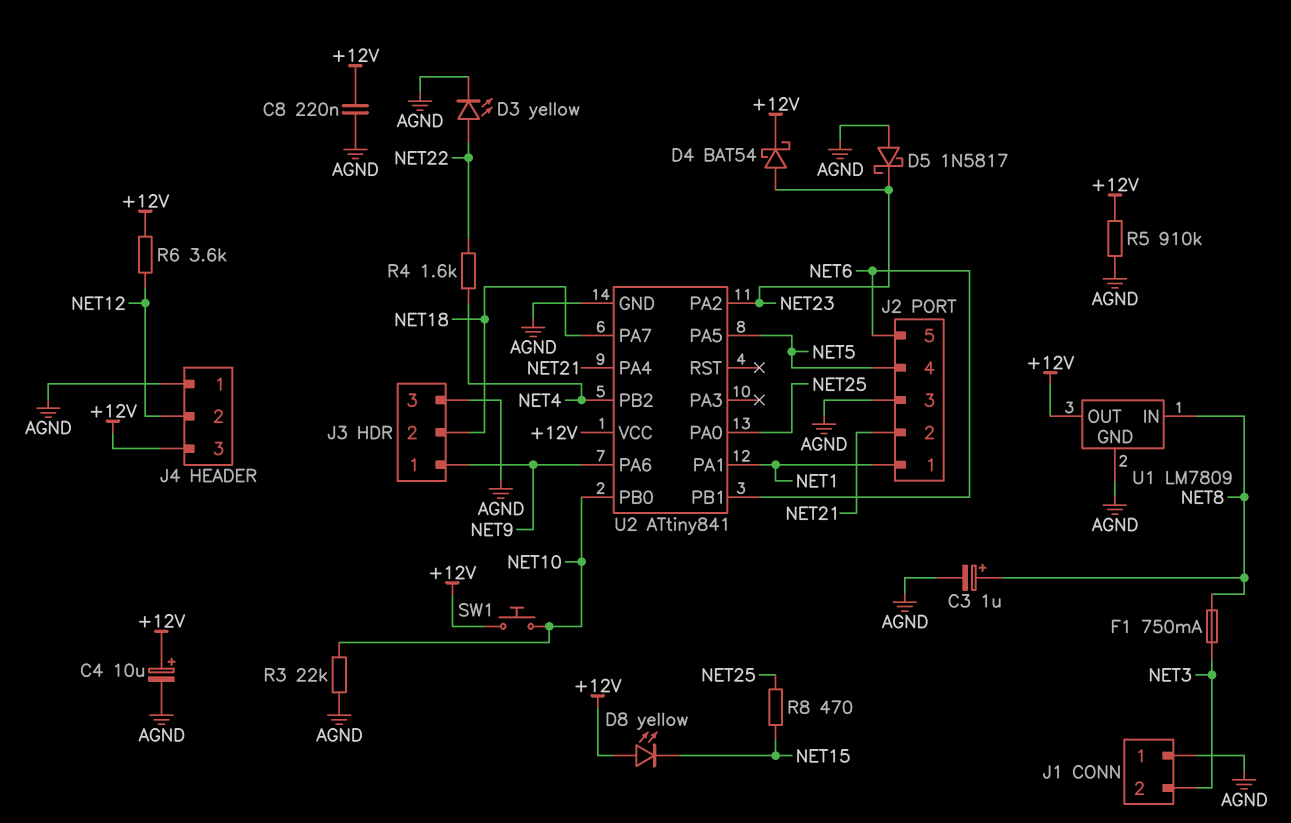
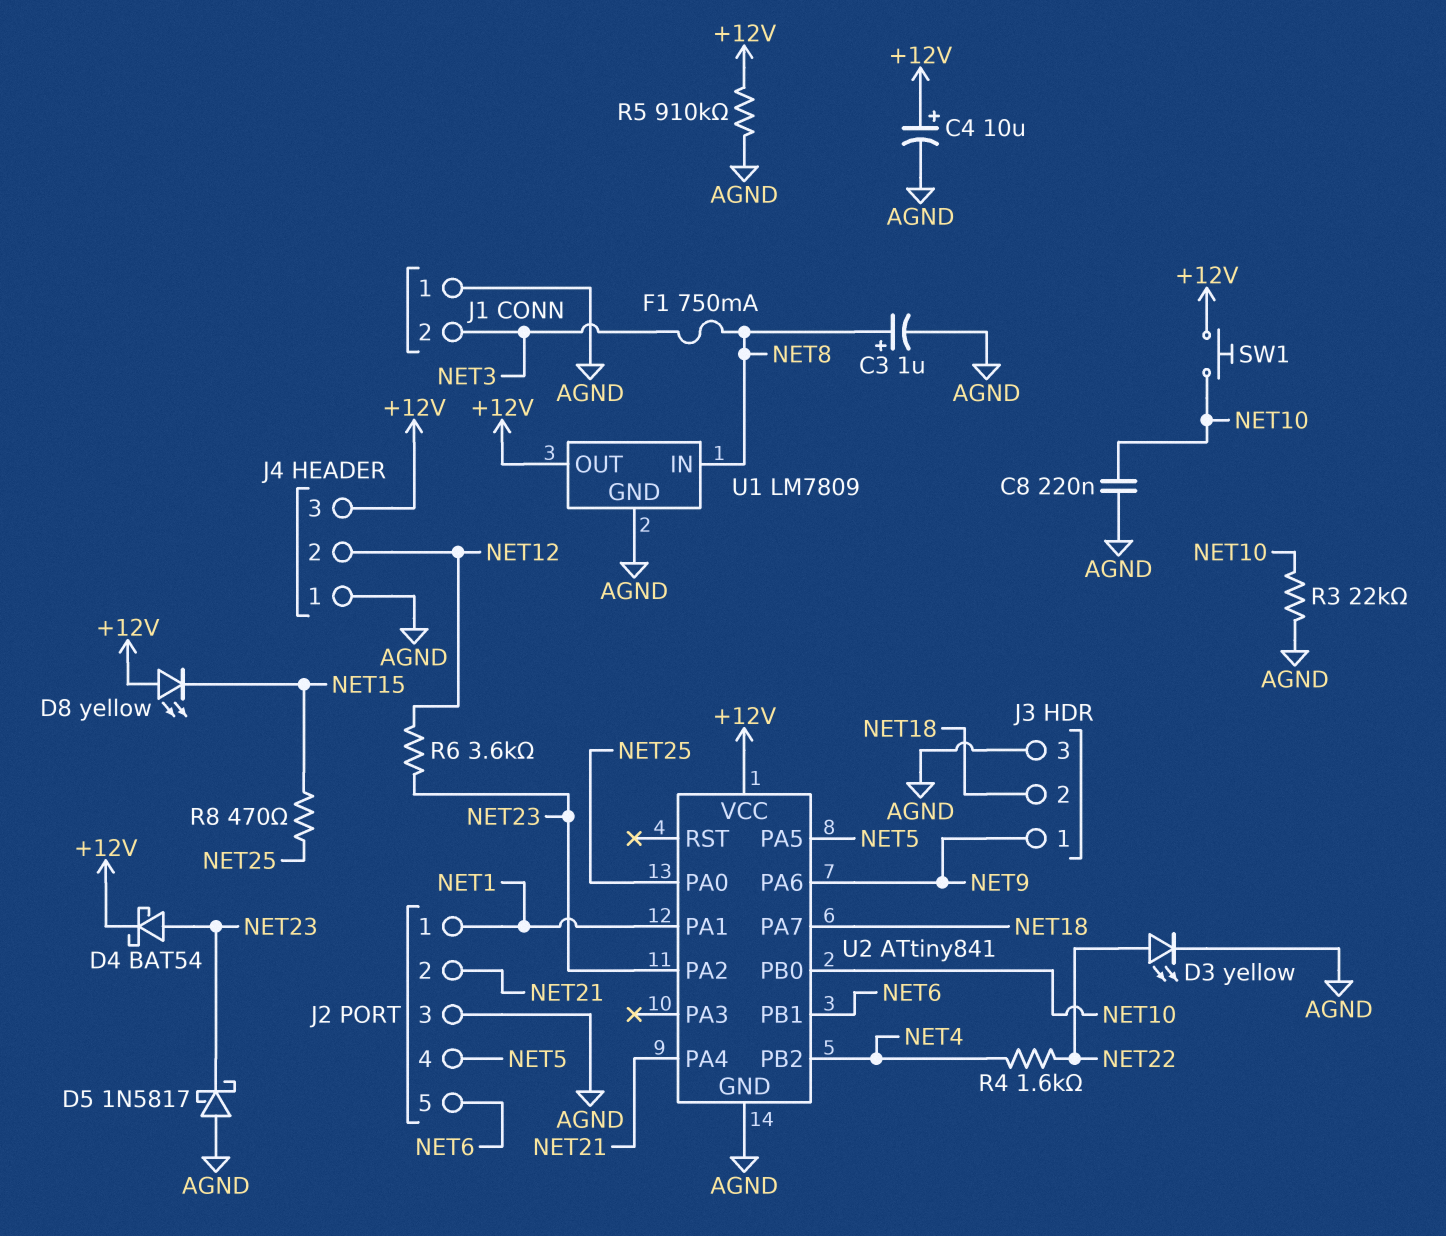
C8: 220nF (+12V, AGND) -> 220nF (AGND, NET10)
R6: 3.6k (+12V, NET12) -> 3.6k (NET12, NET23)

